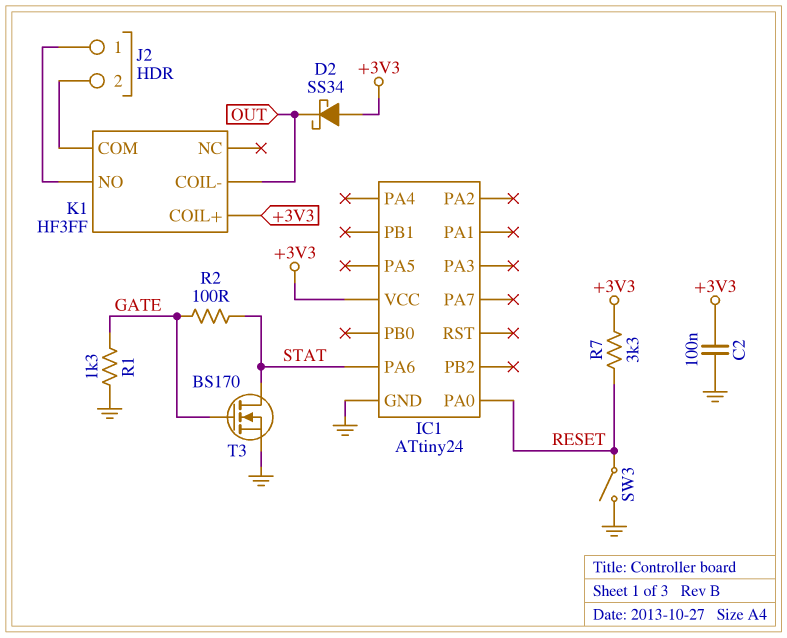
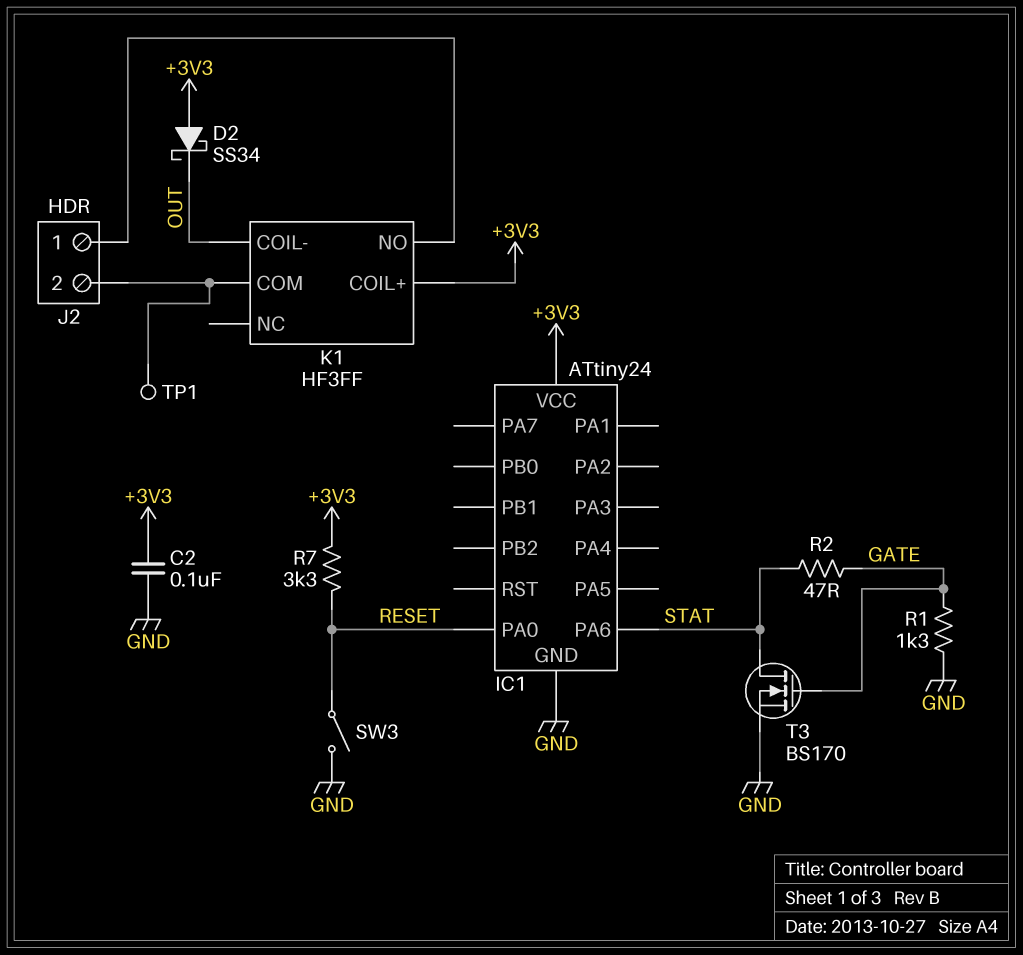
R2: 100 (GATE, STAT) -> 47 (GATE, STAT)
TP1: none -> test point (J2/2)

